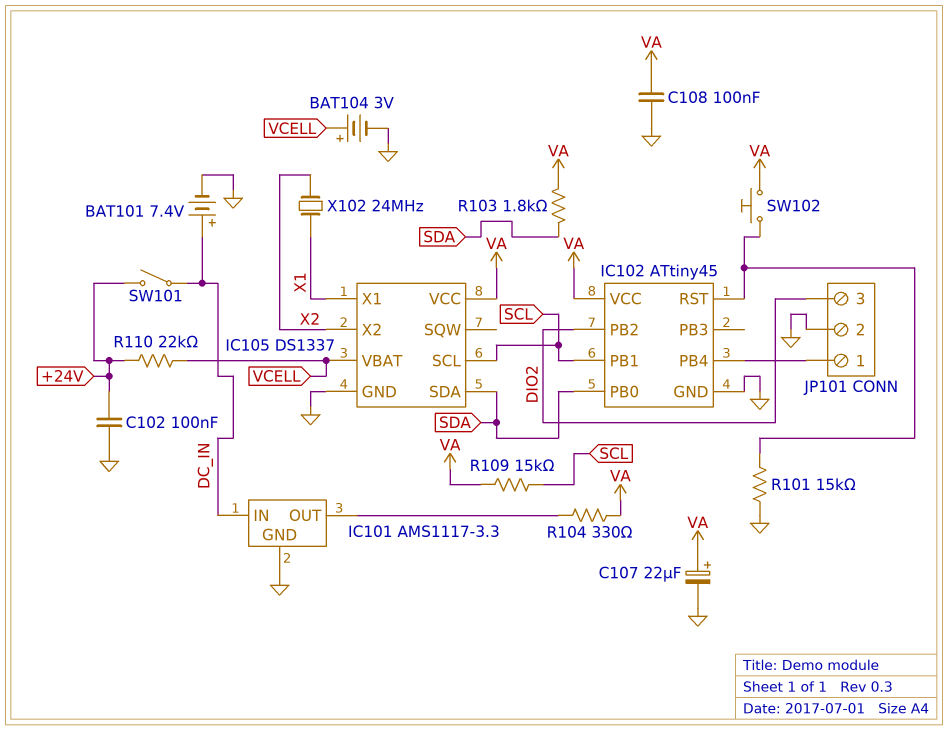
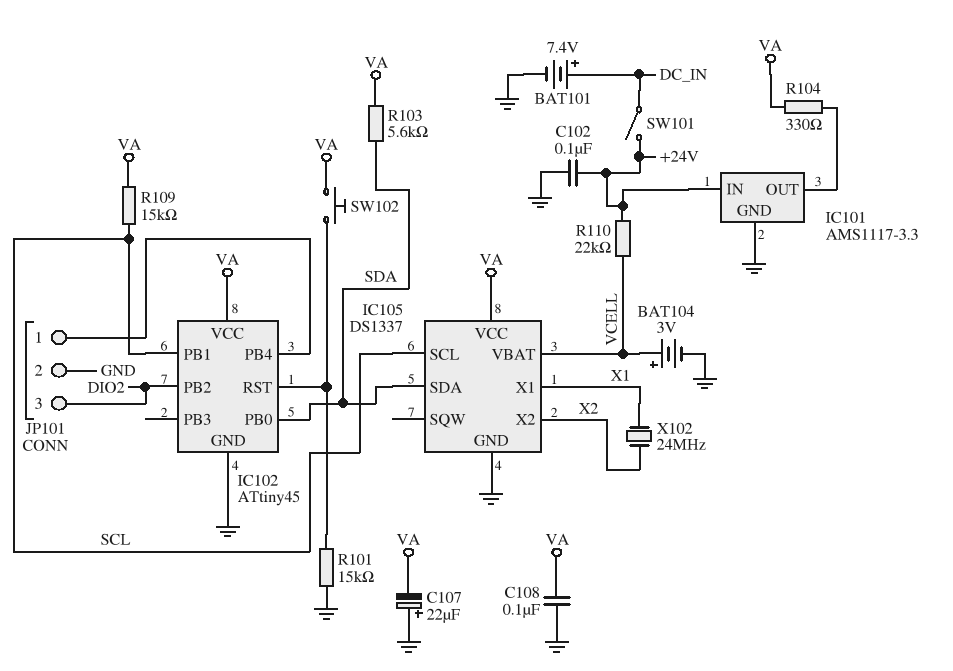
C107: 22uF (plus VA, minus GND) -> 22uF (plus GND, minus VA)
IC101 pin IN: DC_IN -> +24V
R103: 1.8k (SDA, VA) -> 5.6k (SDA, VA)

